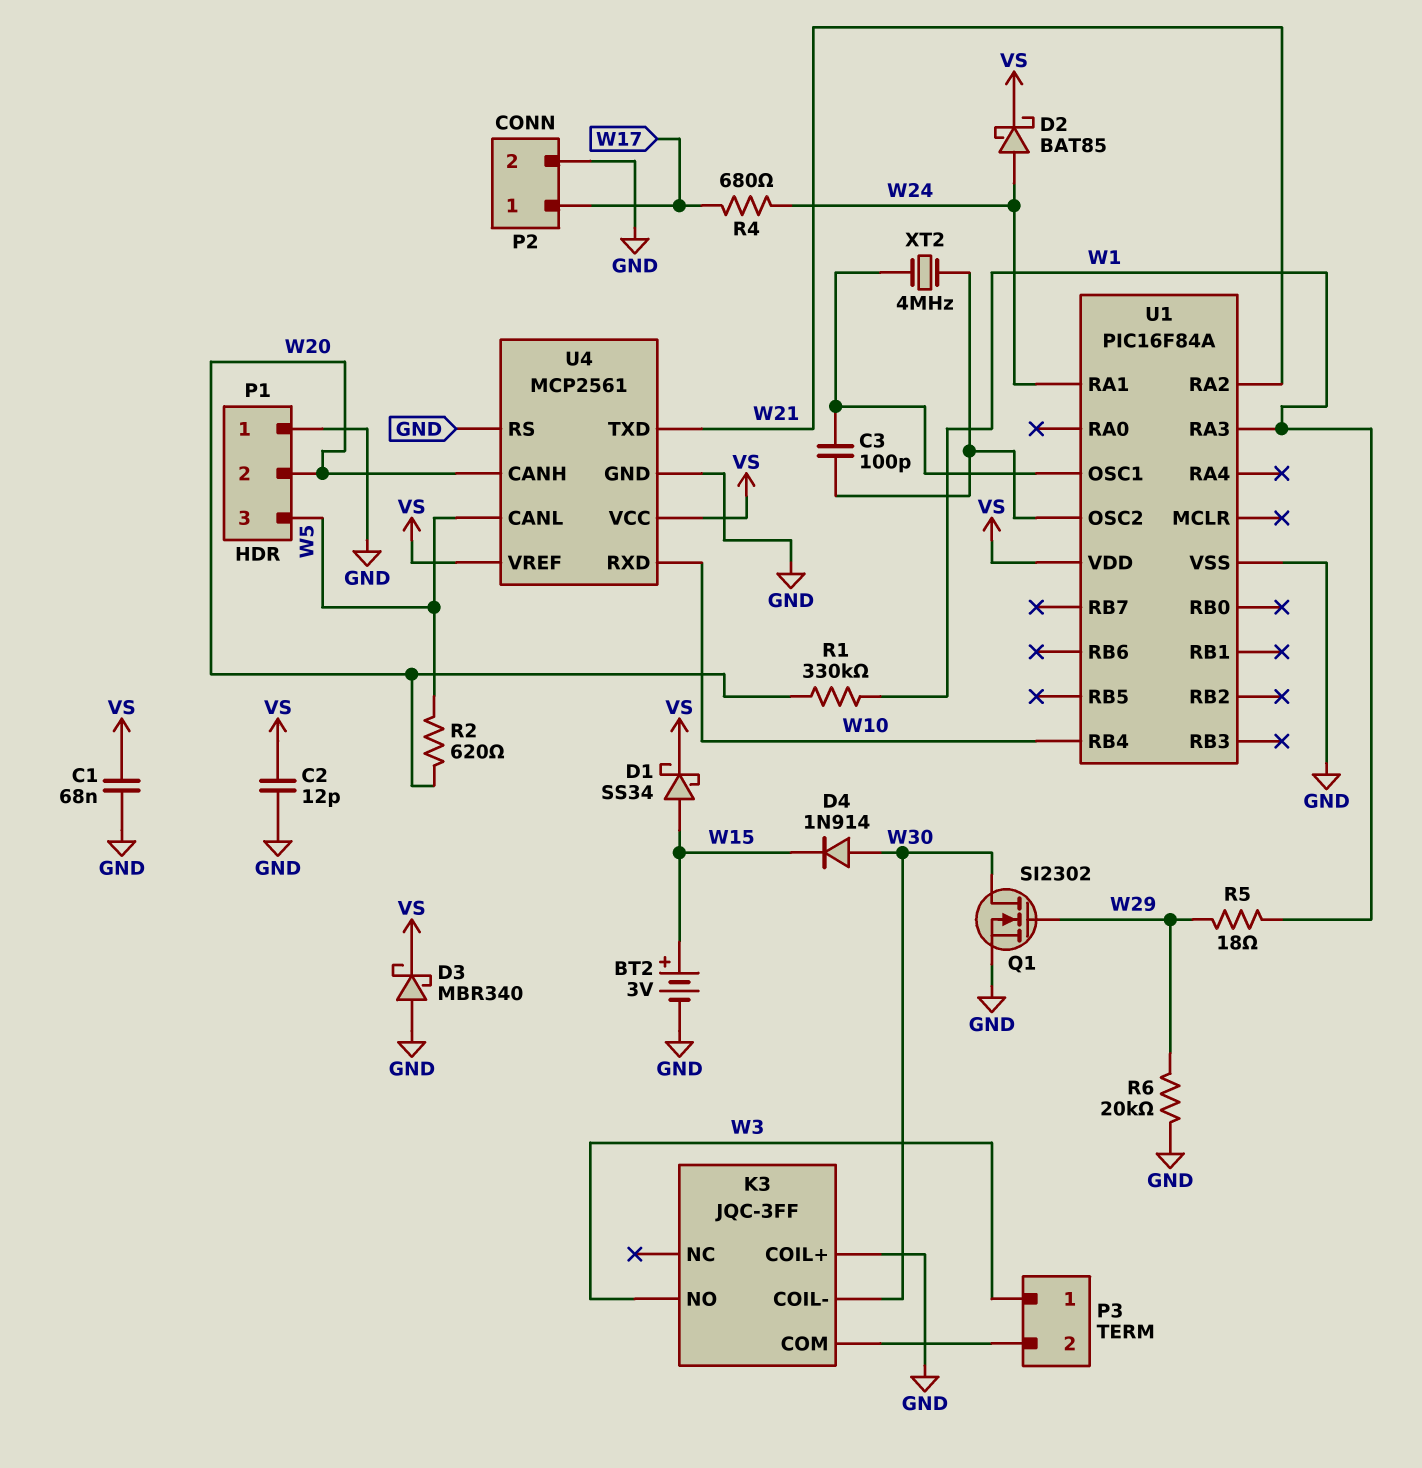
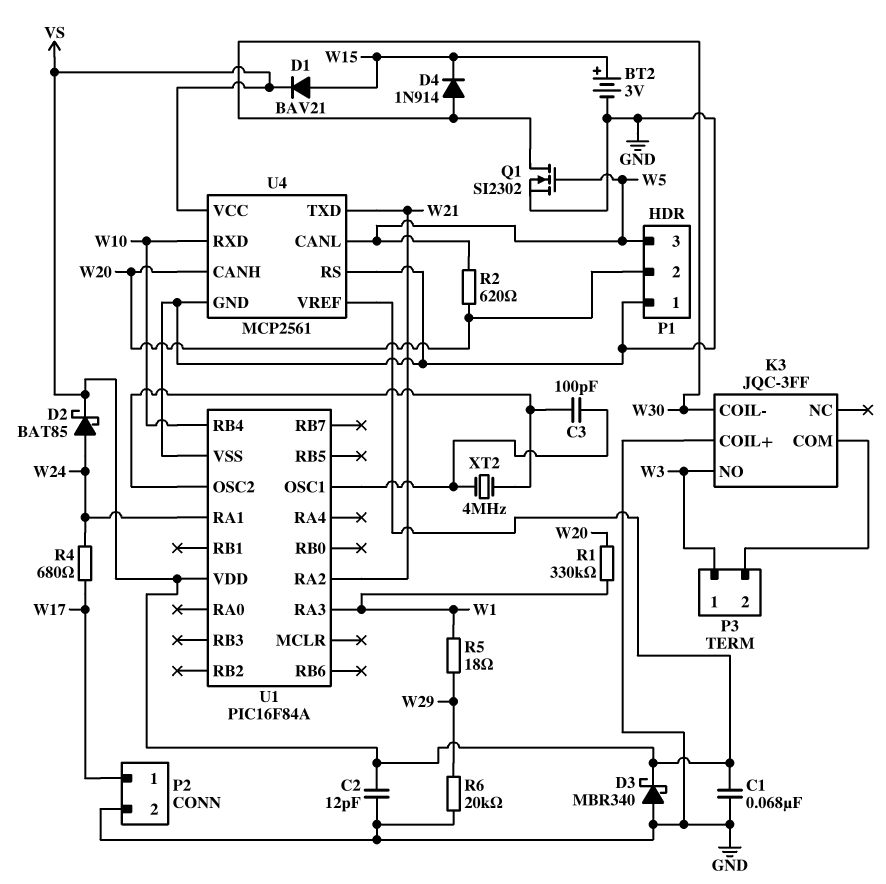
D1: schottky SS34 (A W15, K VS) -> diode BAV21 (A W15, K VS)
Q1: NMOS SI2302 (G W29, D W30, S GND) -> NMOS SI2302 (G W5, D W30, S GND)

